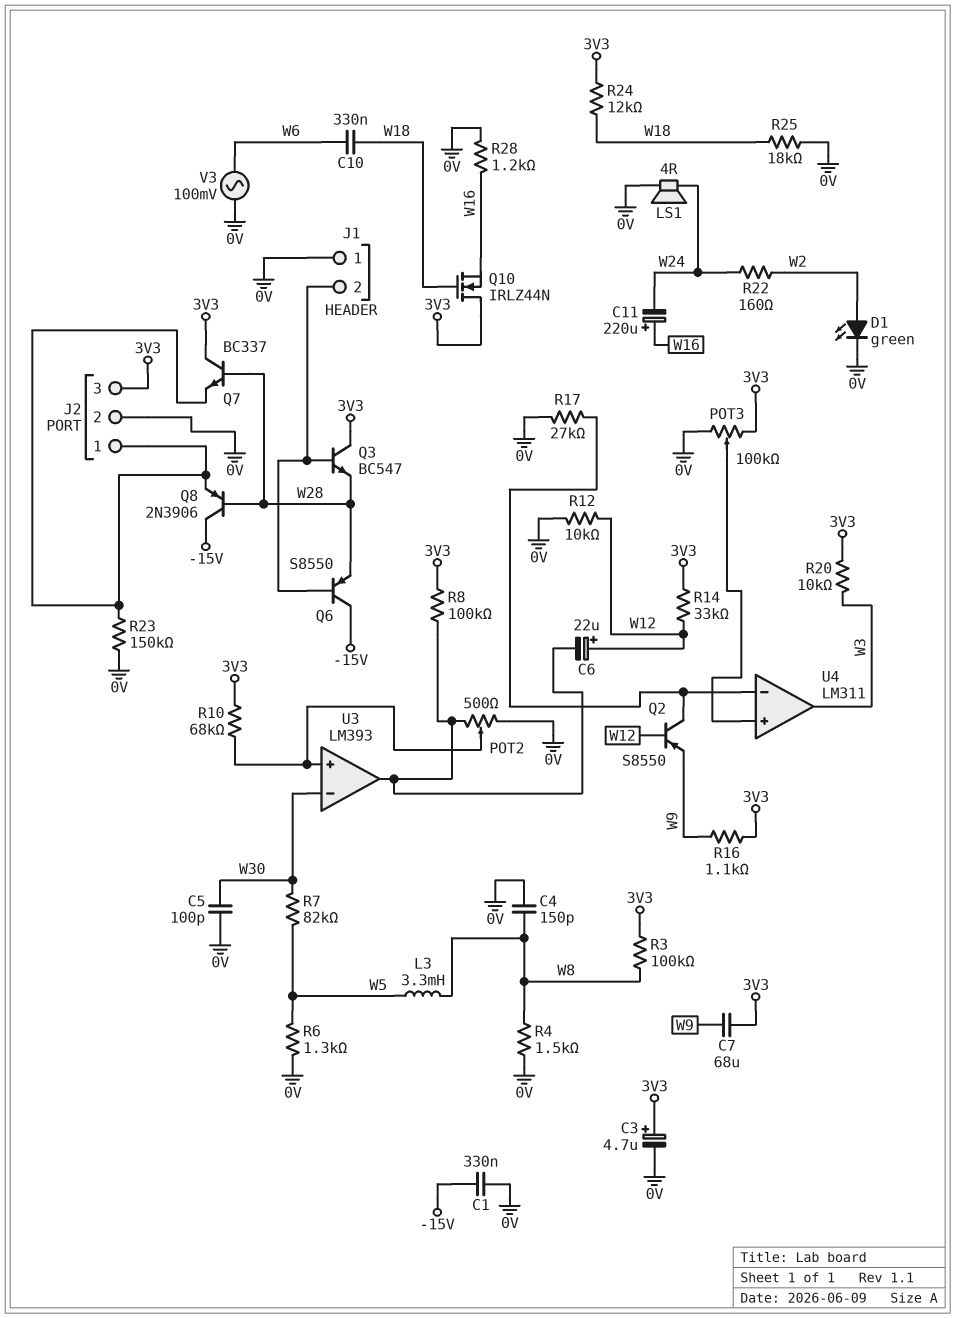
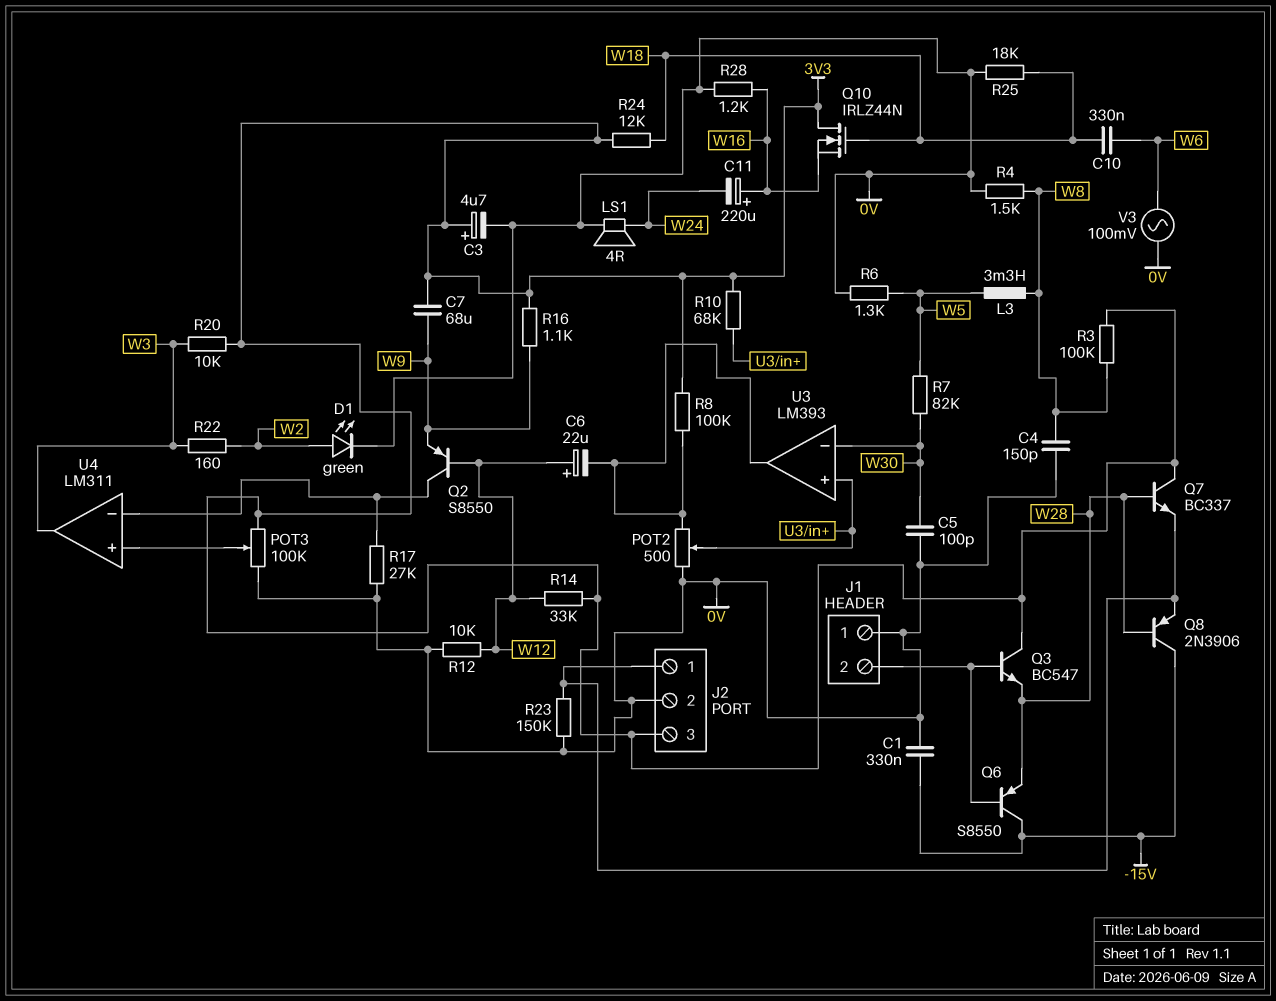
R22: 160 (W2, W24) -> 160 (W2, W3)

